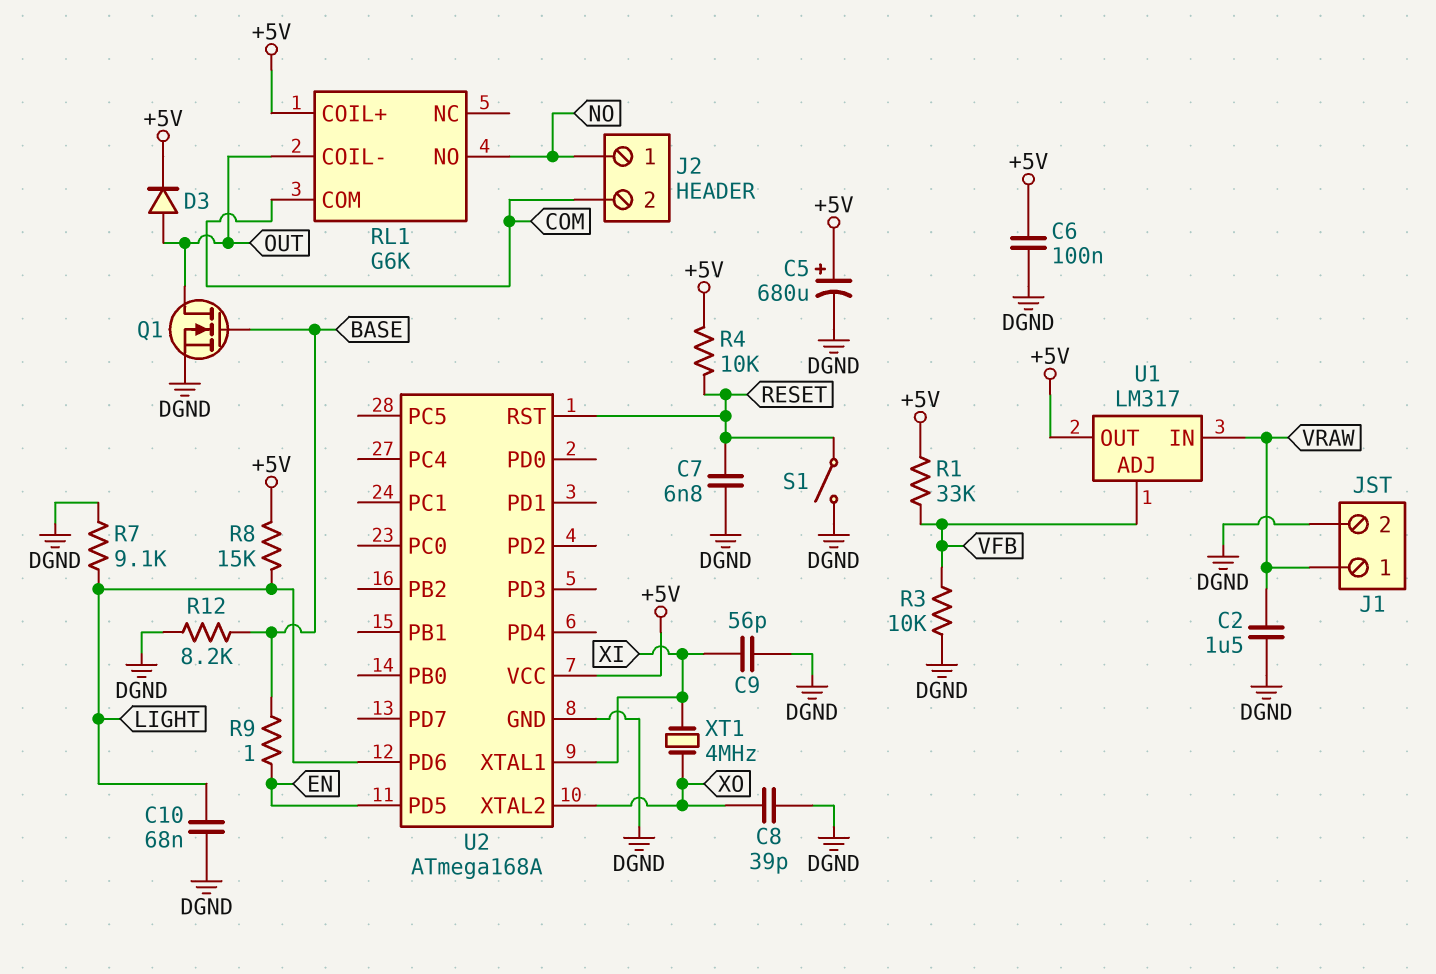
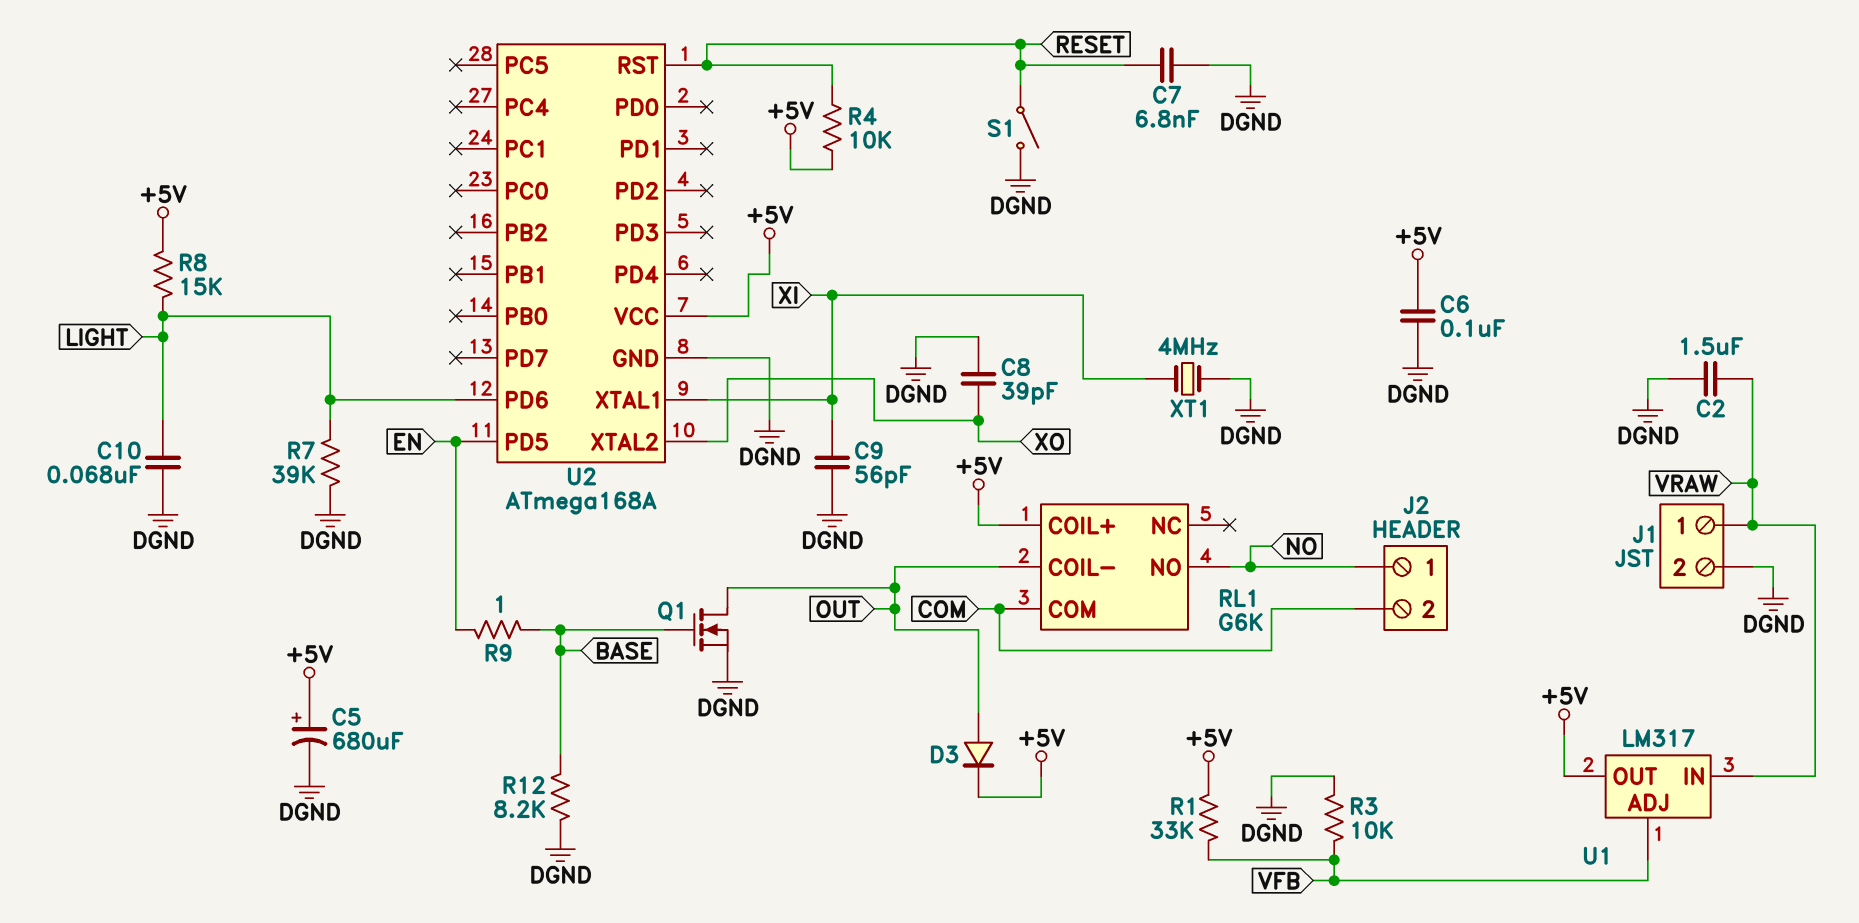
R7: 9.1k (DGND, LIGHT) -> 39k (DGND, LIGHT)
XT1: 4MHz (XI, XO) -> 4MHz (DGND, XI)

